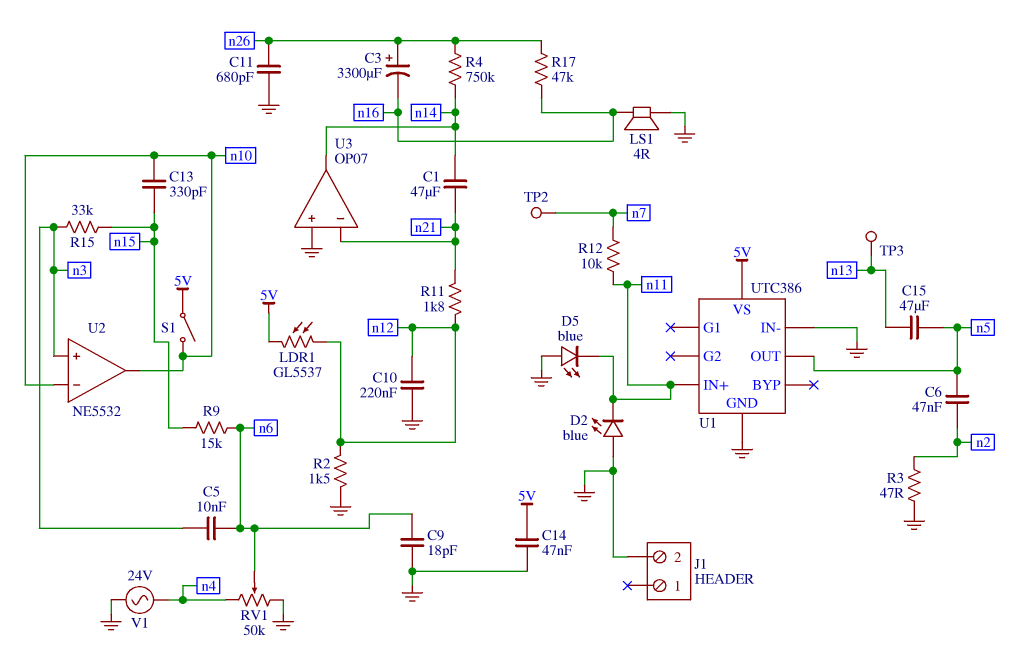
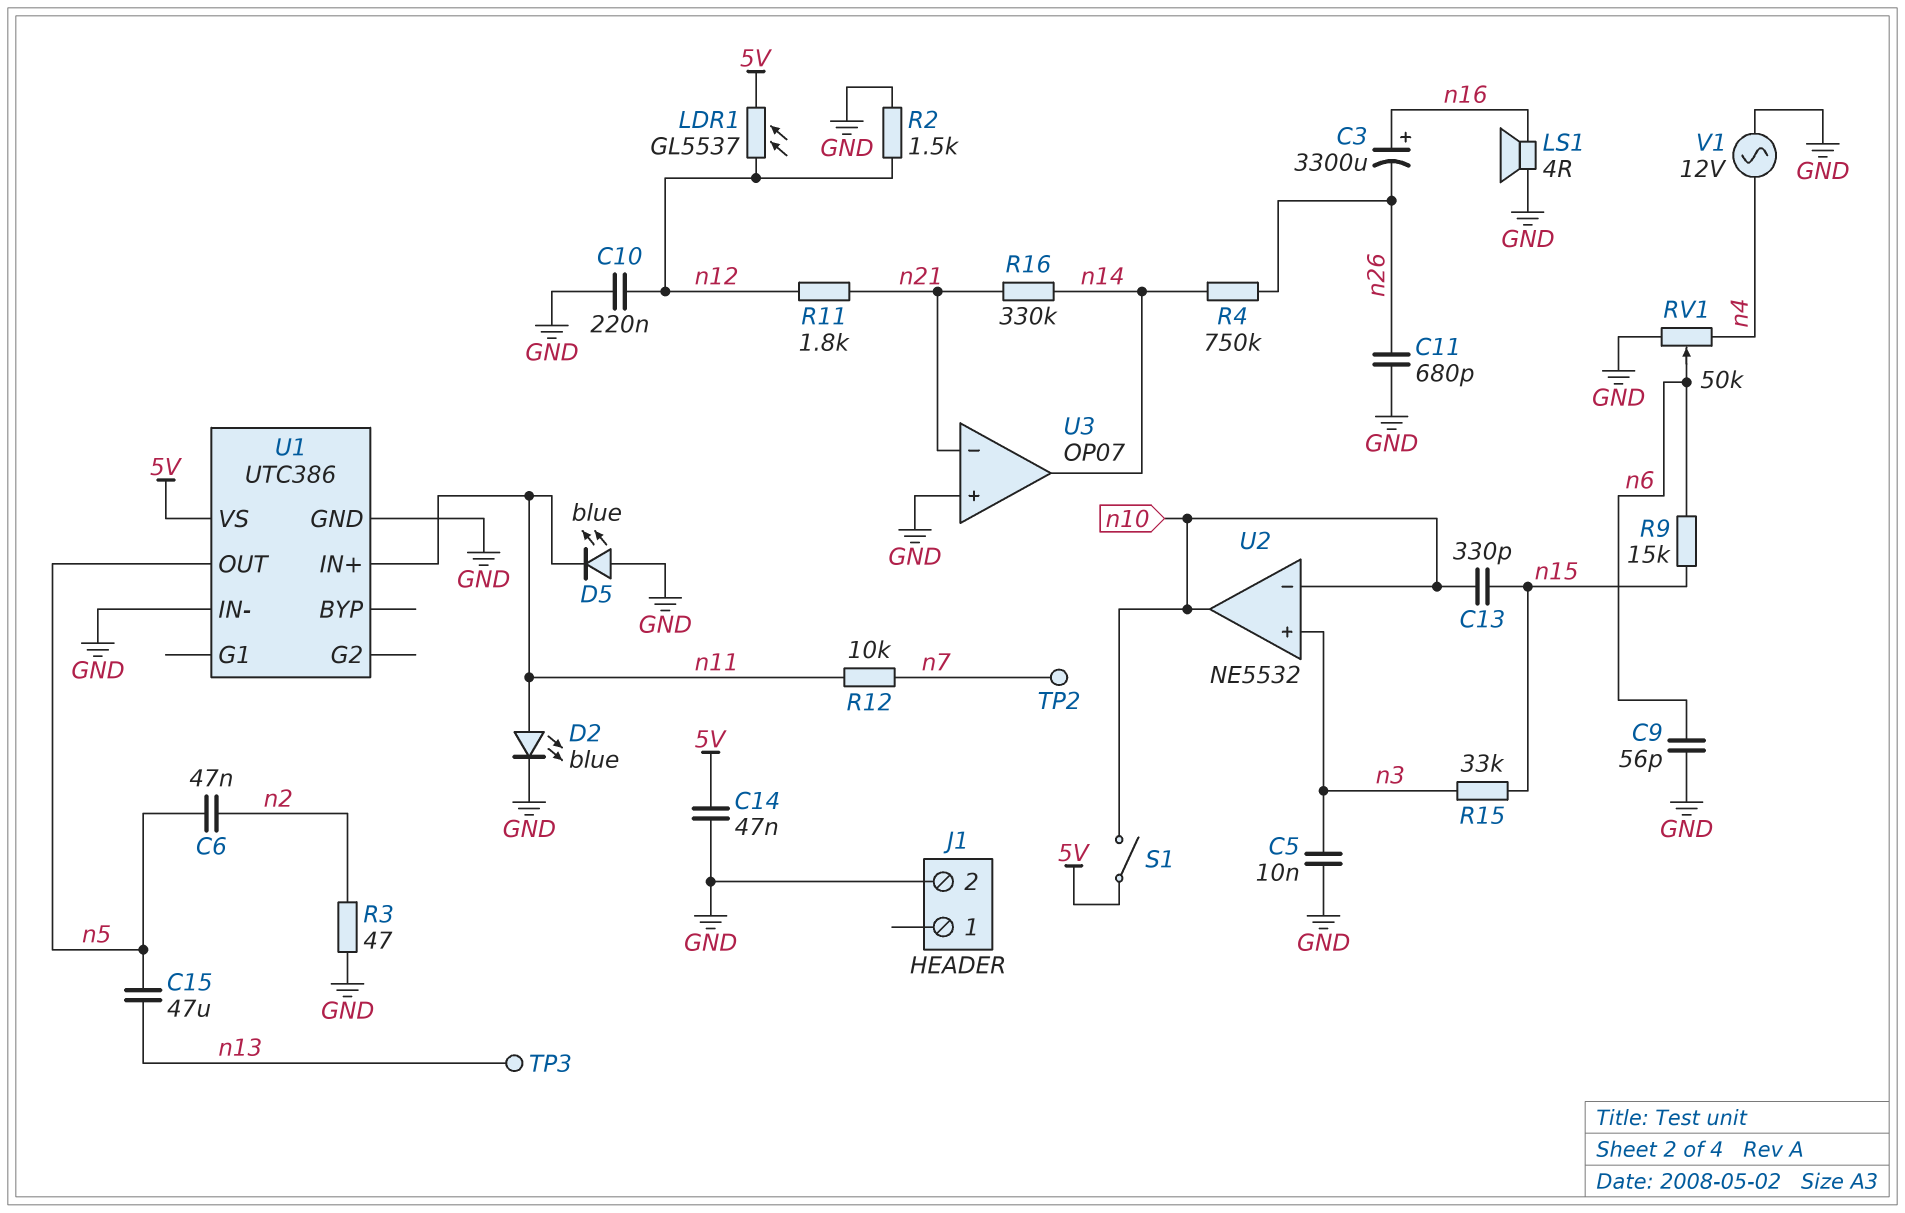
C1: 47uF (n14, n21) -> none
C3: 3300uF (plus n26, minus n16) -> 3300uF (plus n16, minus n26)
C5: 10nF (n3, n6) -> 10nF (GND, n3)
C9: 18pF (GND, n6) -> 56pF (GND, n6)
D2: LED blue (A GND, K n11) -> LED blue (A n11, K GND)
R16: none -> 330k (n14, n21)
R17: 47k (n16, n26) -> none
V1: AC 24V (GND, n4) -> AC 12V (GND, n4)

